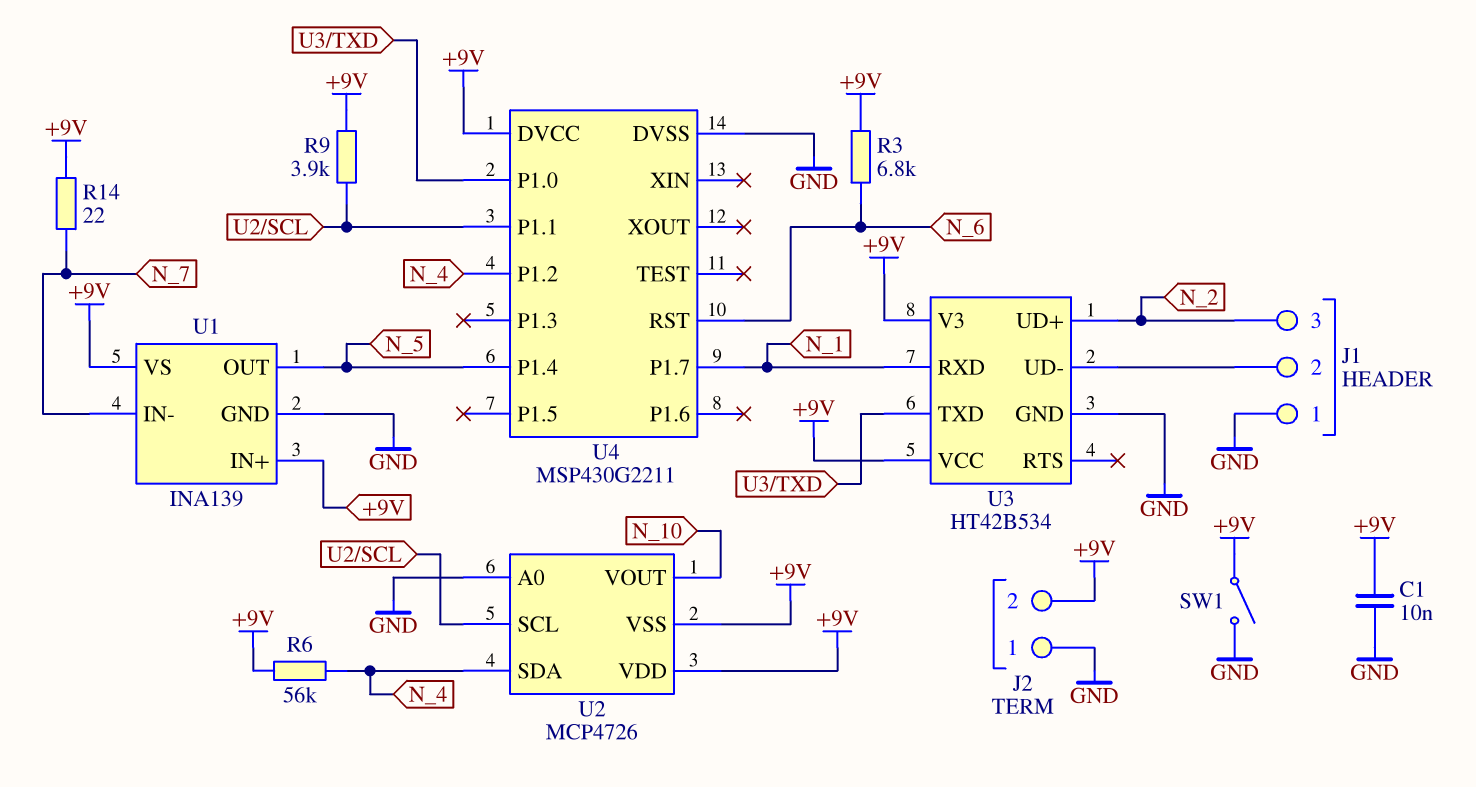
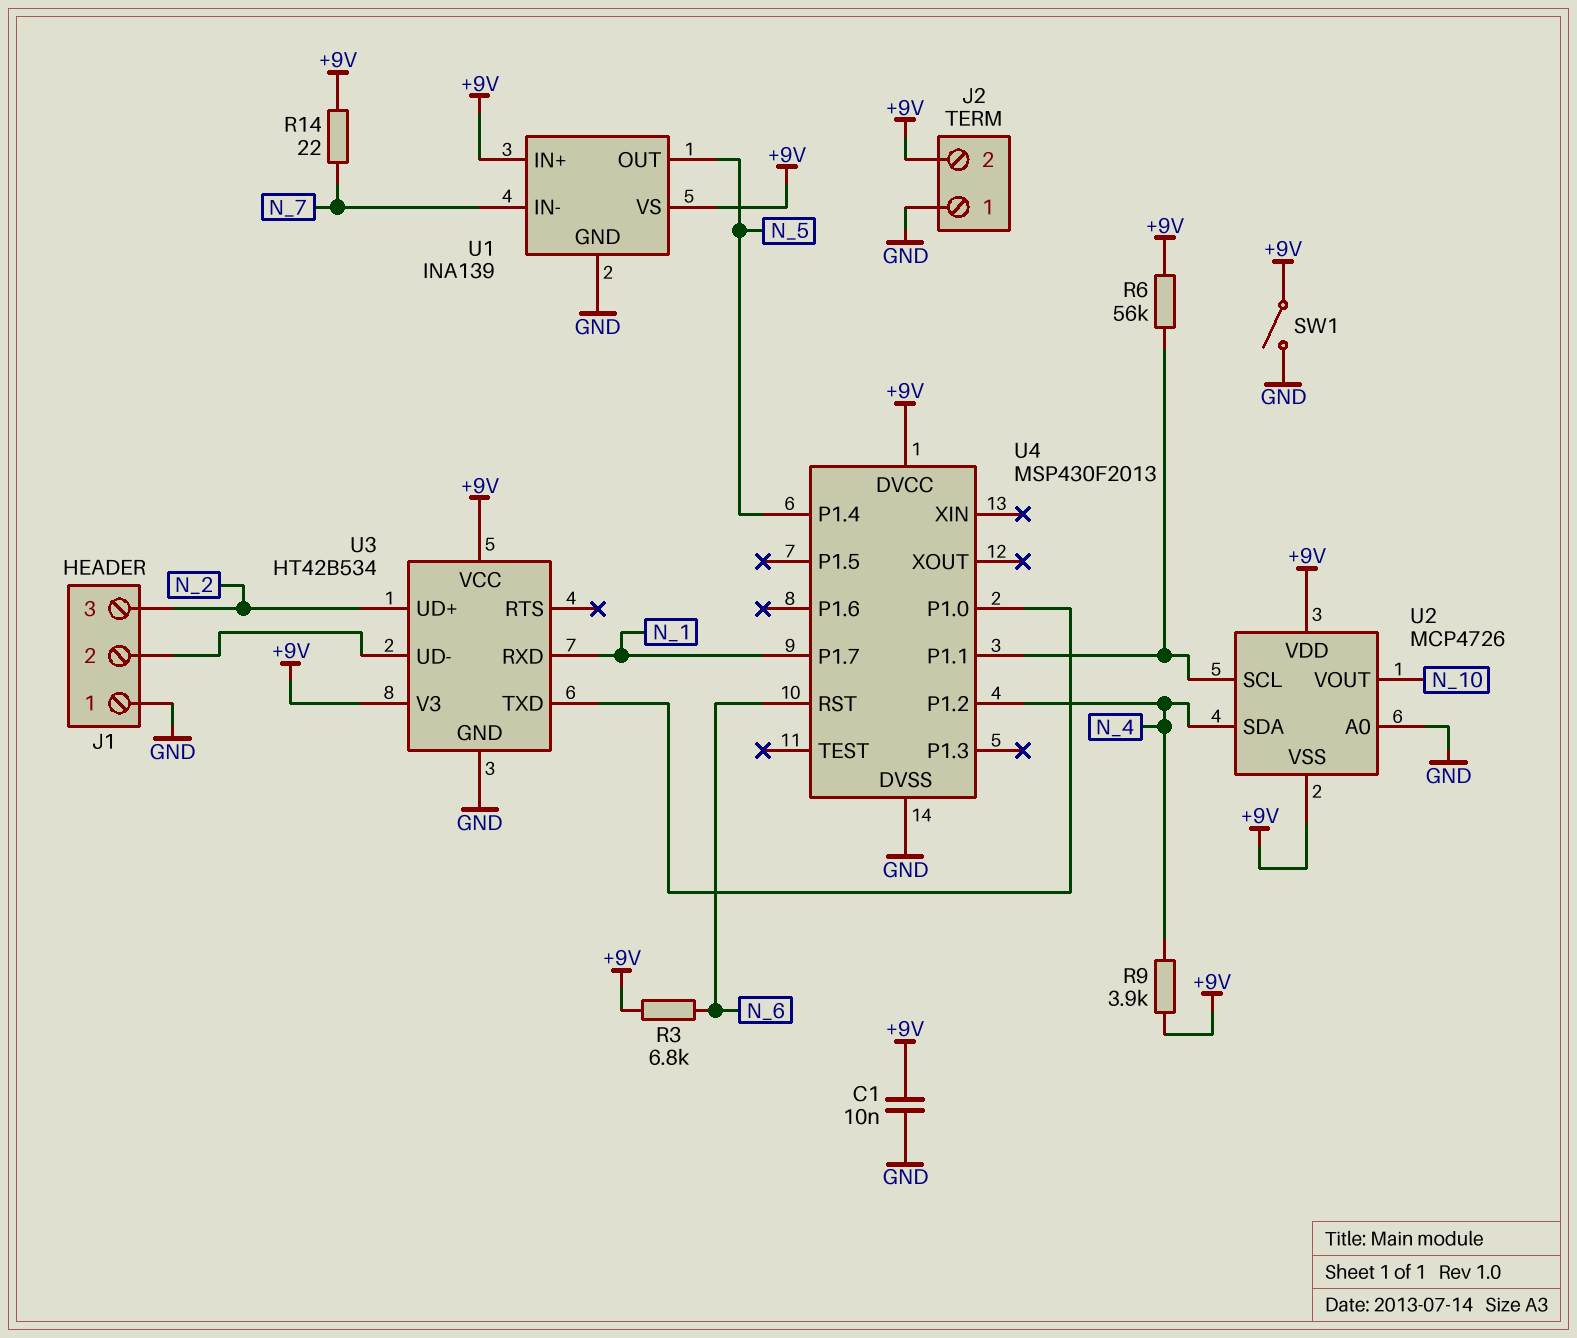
R6: 56k (+9V, N_4) -> 56k (+9V, U2/SCL)
R9: 3.9k (+9V, U2/SCL) -> 3.9k (+9V, N_4)
U4: MSP430G2211 -> MSP430F2013

